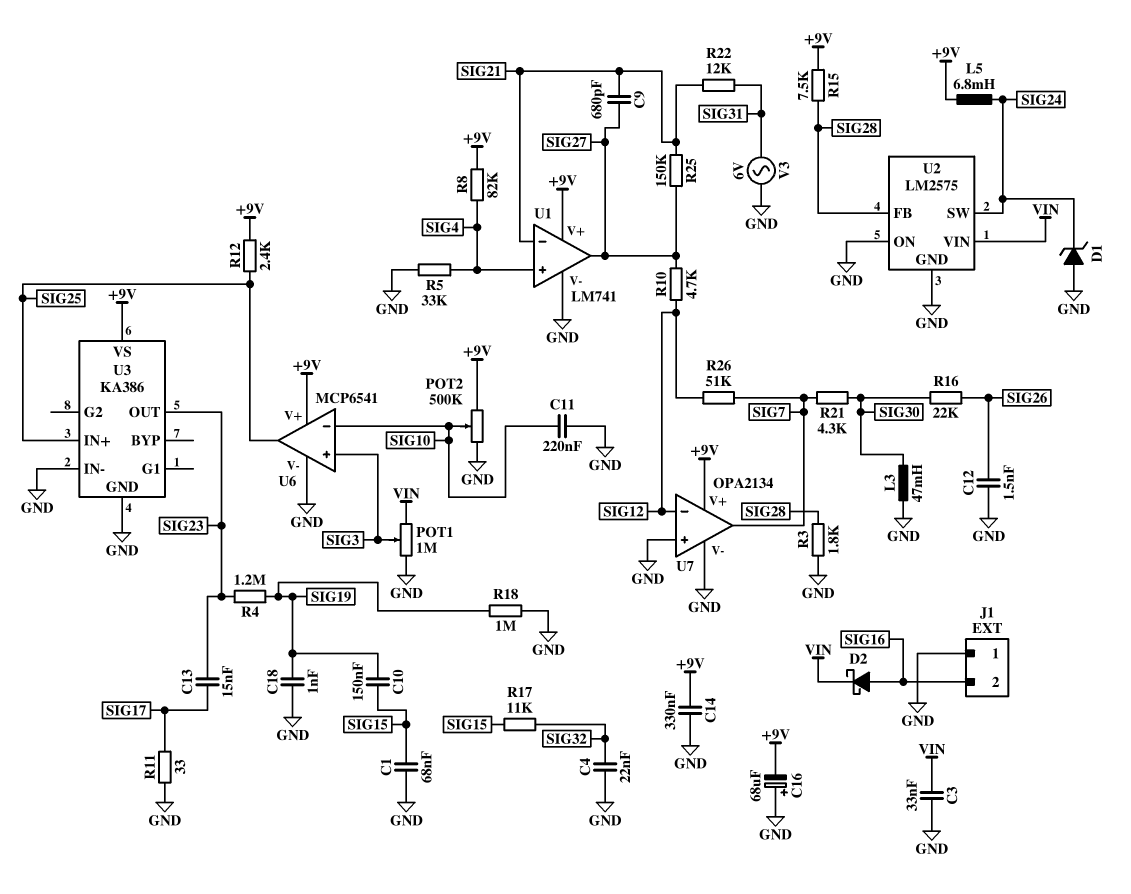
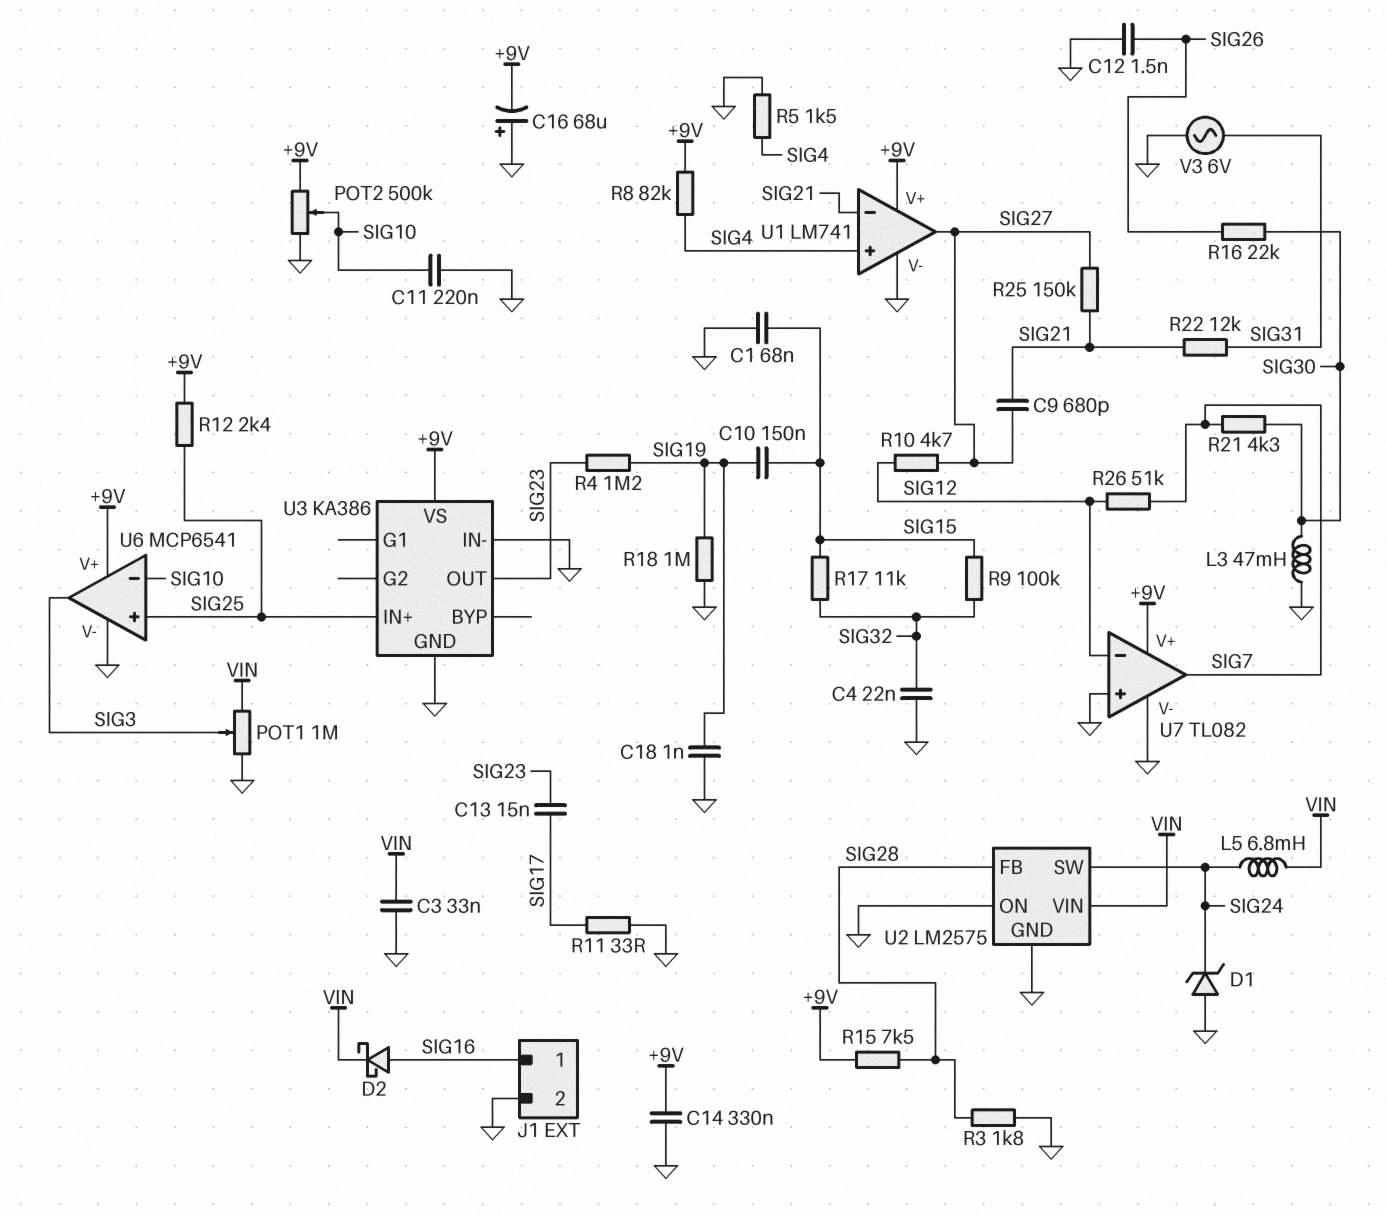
J1 pin 1: GND -> SIG16
J1 pin 2: SIG16 -> GND
L5: 6.8mH (+9V, SIG24) -> 6.8mH (SIG24, VIN)
R5: 33k (GND, SIG4) -> 1.5k (GND, SIG4)
R9: none -> 100k (SIG15, SIG32)
U6 pin in+: SIG3 -> SIG25
U6 pin out: SIG25 -> SIG3
U7: OPA2134 -> TL082

